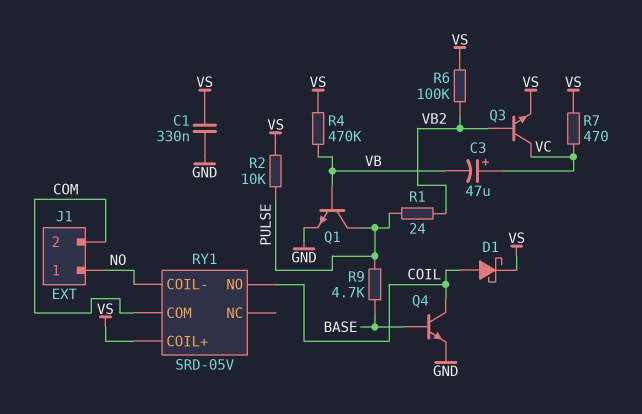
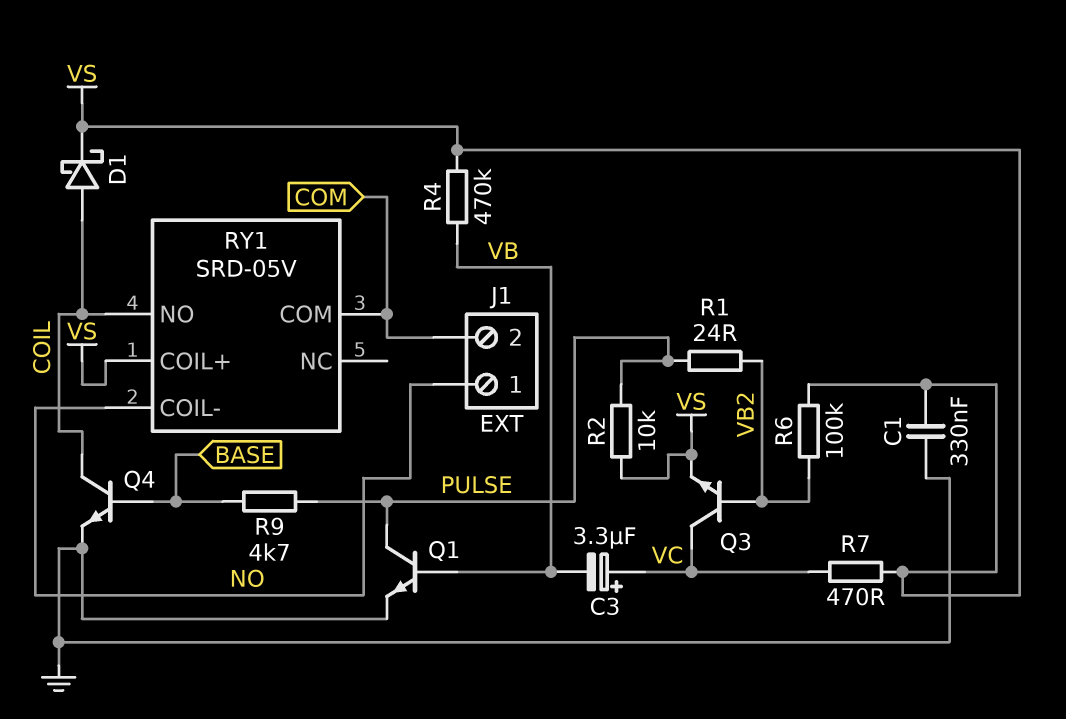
C3: 47uF (plus VC, minus VB) -> 3.3uF (plus VC, minus VB)

